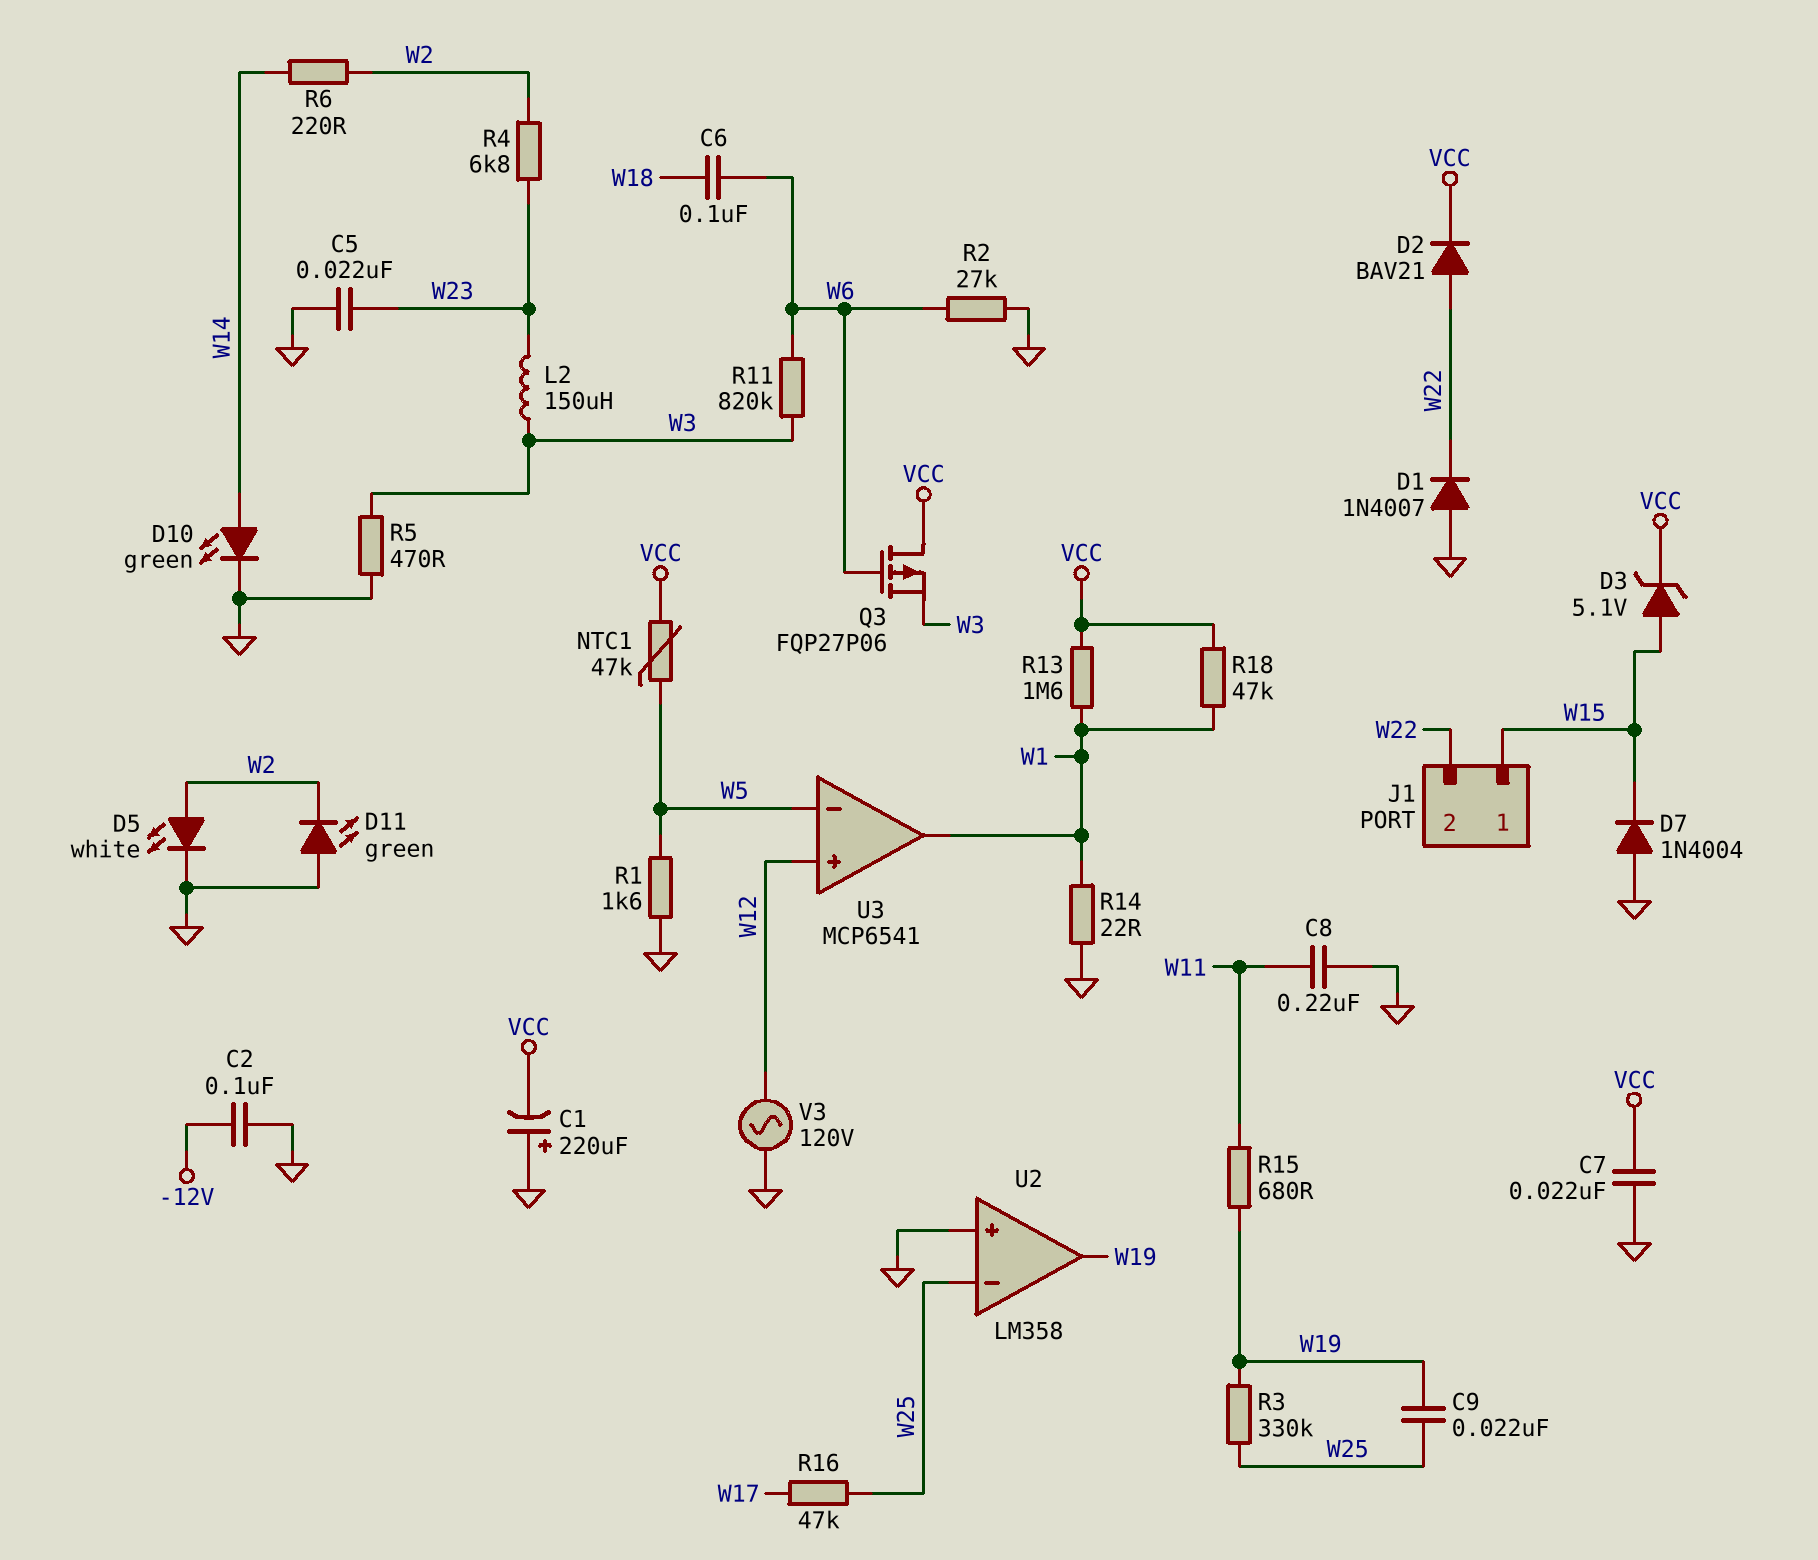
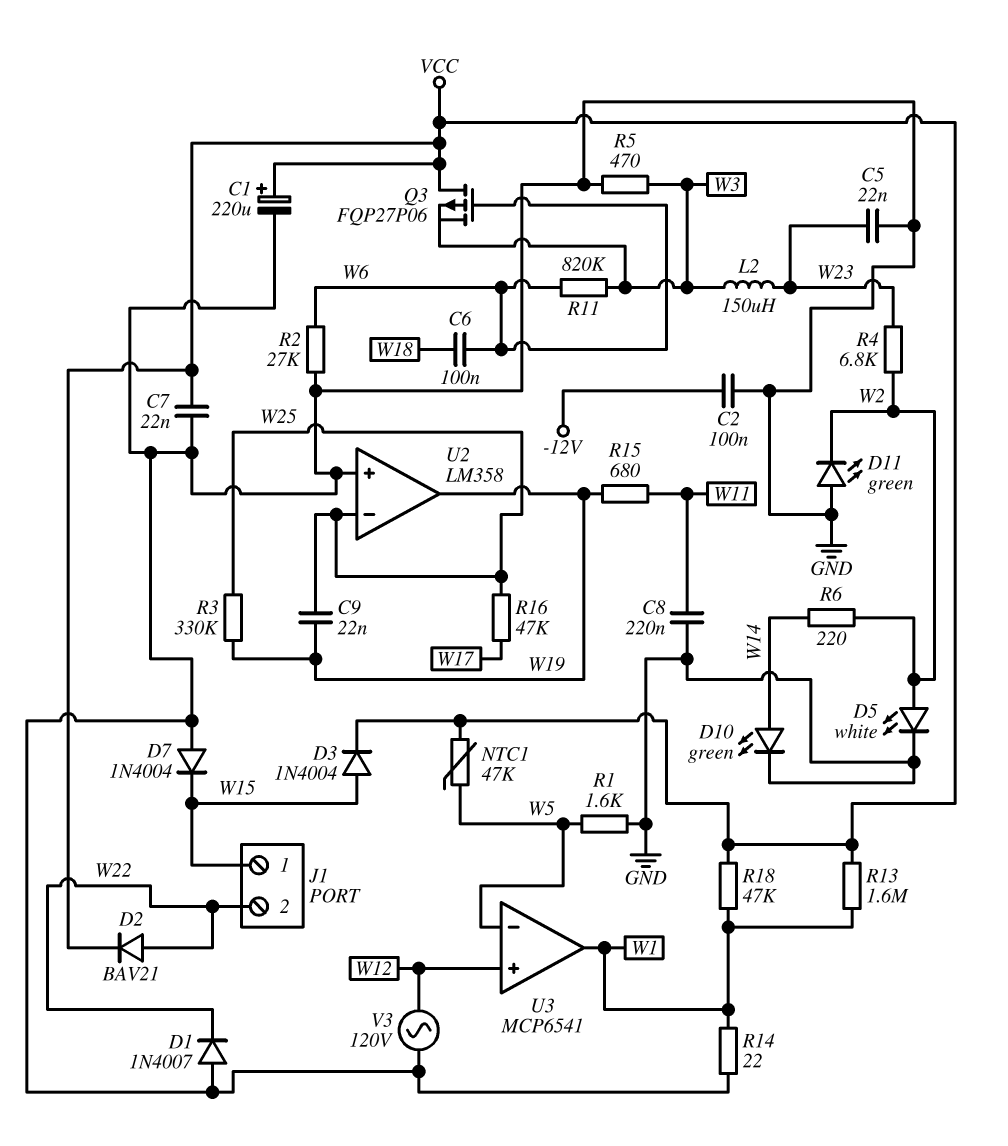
C1: 220uF (plus GND, minus VCC) -> 220uF (plus VCC, minus GND)
D3: zener 5.1V (A W15, K VCC) -> diode 1N4004 (A W15, K VCC)

